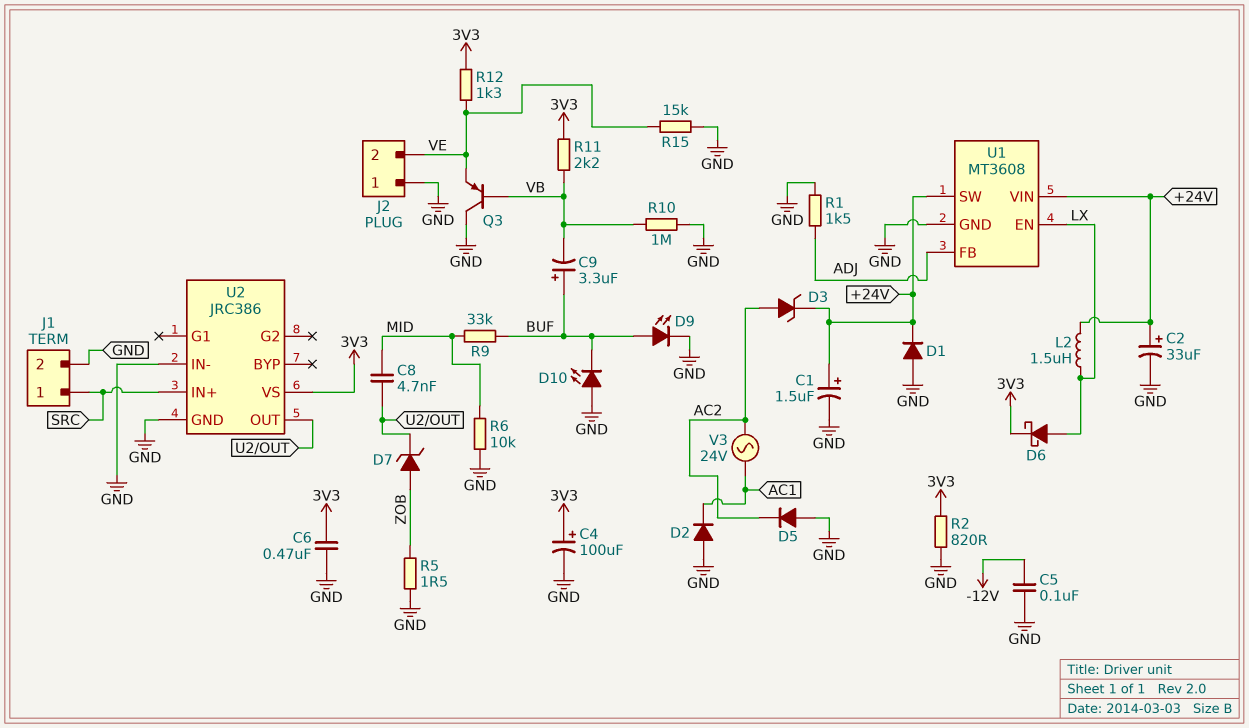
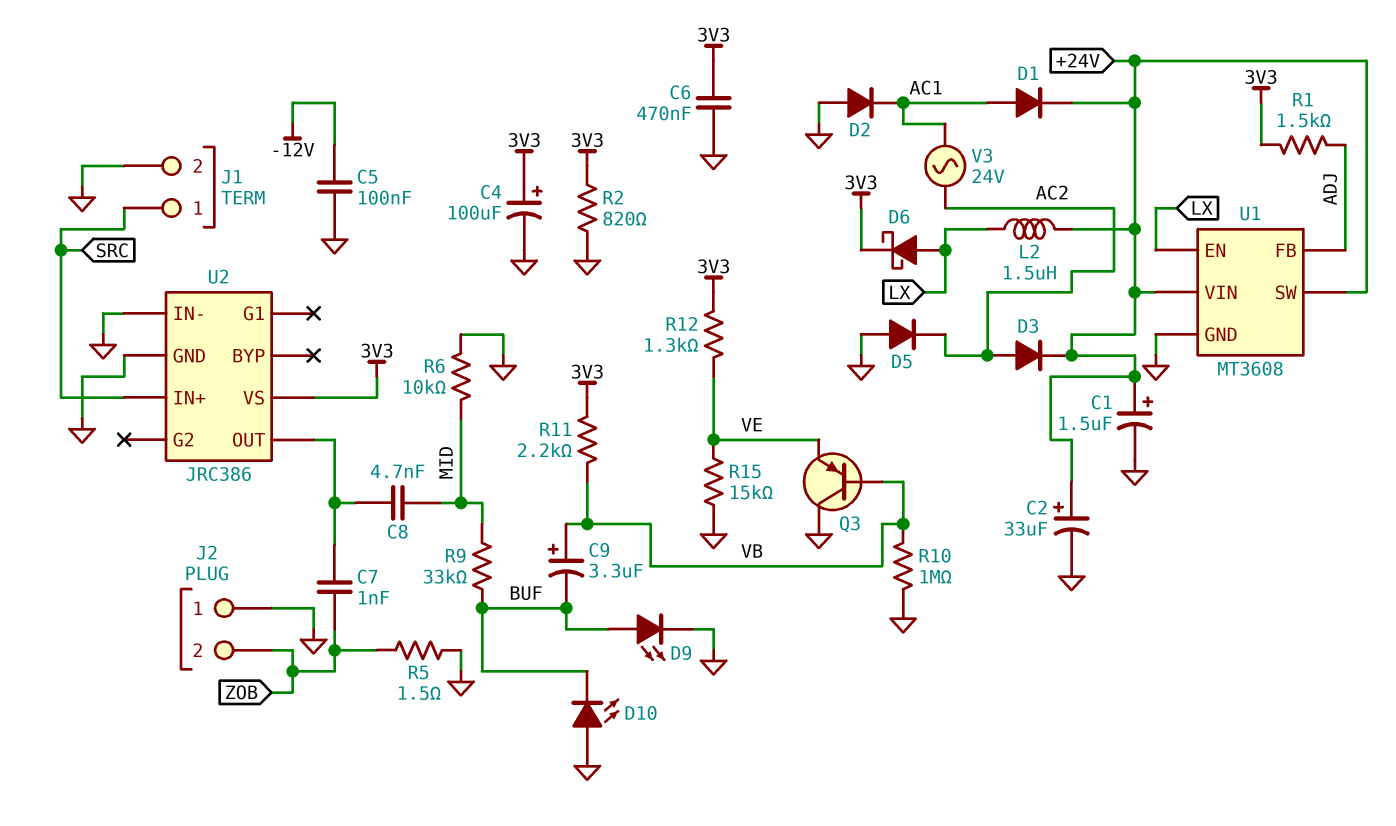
C7: none -> 1nF (U2/OUT, ZOB)
C9: 3.3uF (plus BUF, minus VB) -> 3.3uF (plus VB, minus BUF)
D1: diode (A GND, K +24V) -> diode (A AC1, K +24V)
D3: zener (A AC2, K +24V) -> diode (A AC2, K +24V)
D7: zener (A ZOB, K U2/OUT) -> none
J2 pin 2: VE -> ZOB
R1: 1.5k (ADJ, GND) -> 1.5k (3V3, ADJ)

